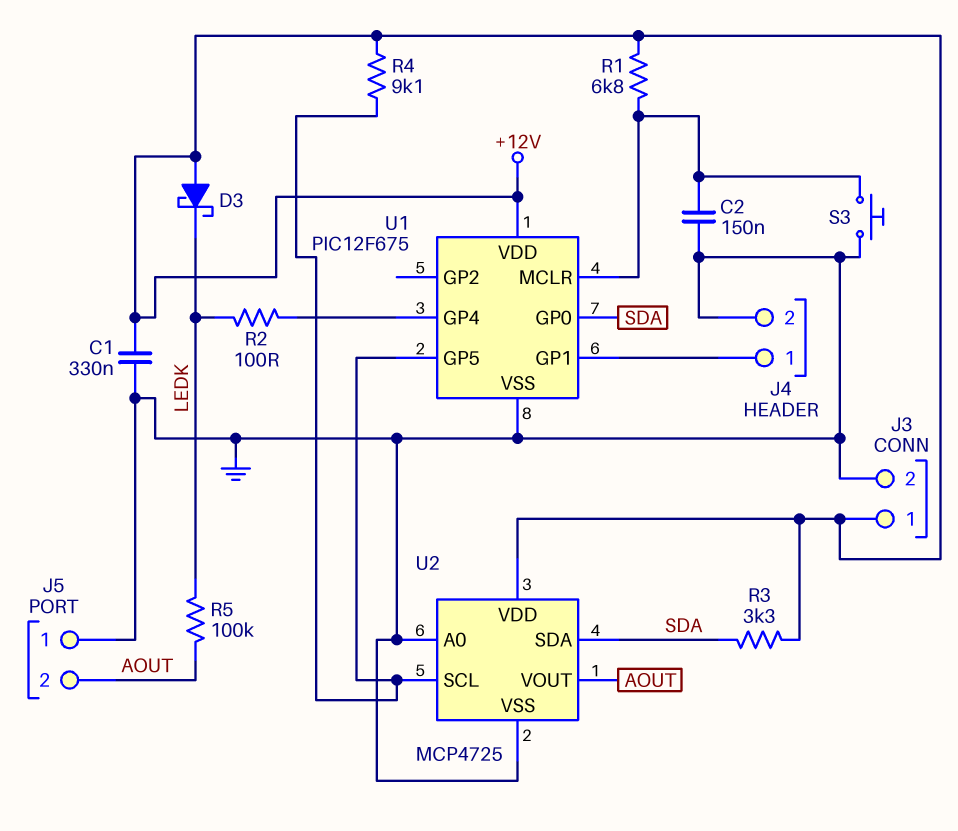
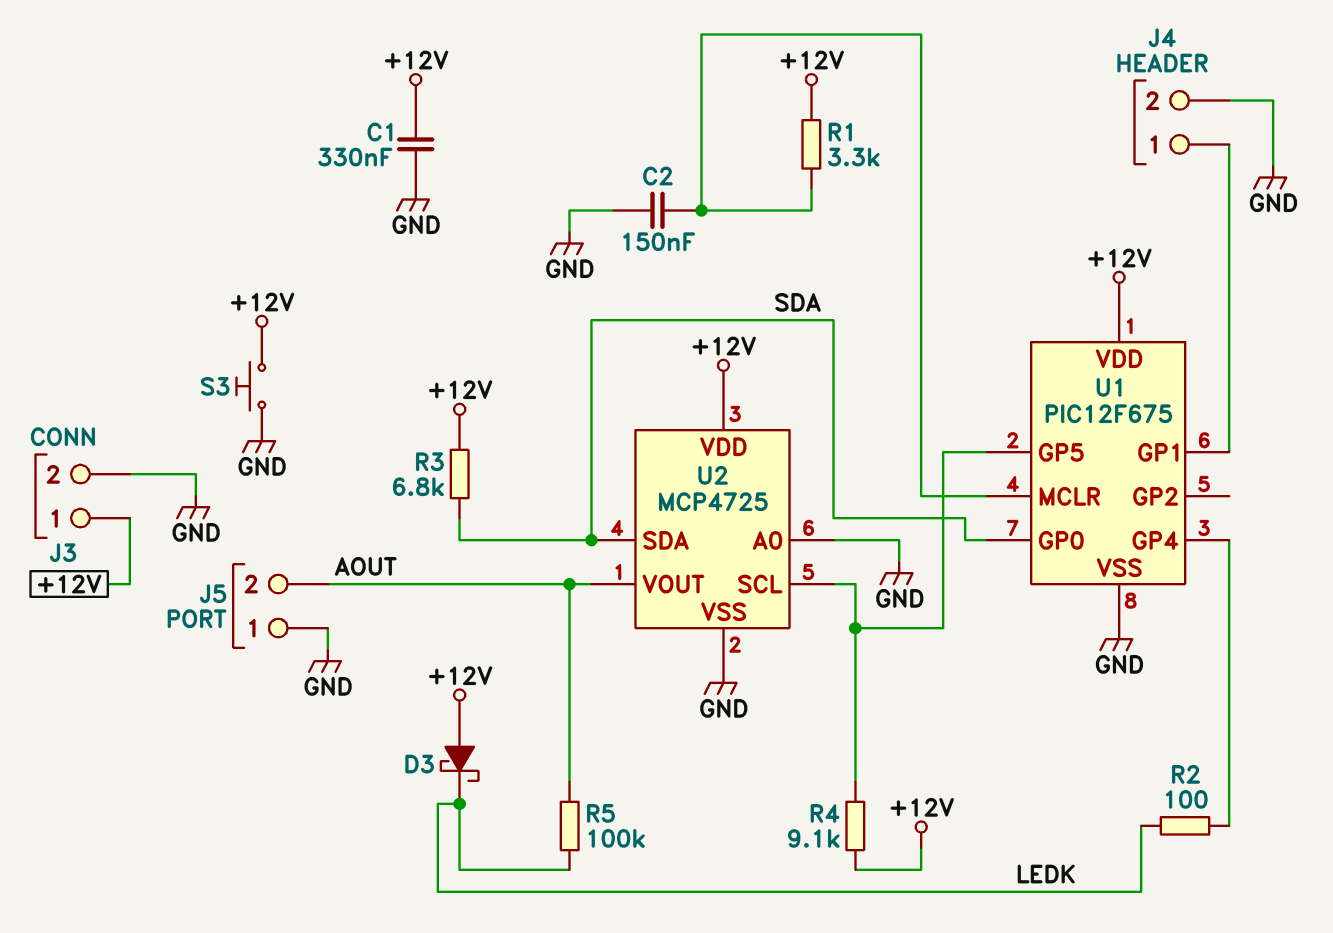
R1: 6.8k (+12V, U1/MCLR) -> 3.3k (+12V, U1/MCLR)
R3: 3.3k (+12V, SDA) -> 6.8k (+12V, SDA)
S3: button (GND, U1/MCLR) -> button (+12V, GND)

